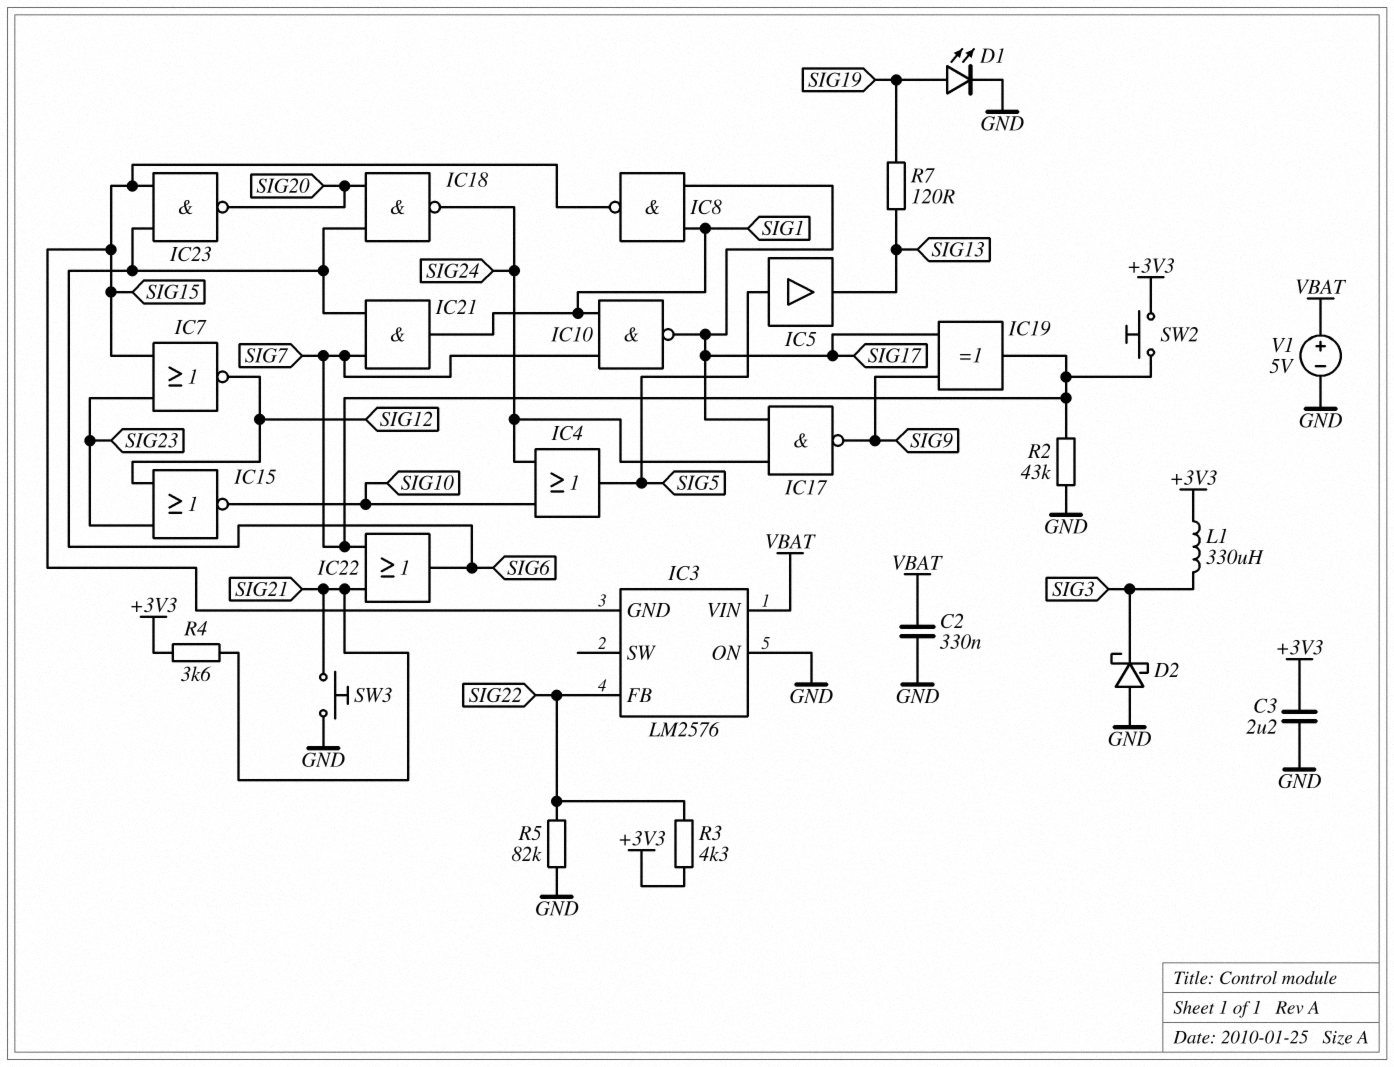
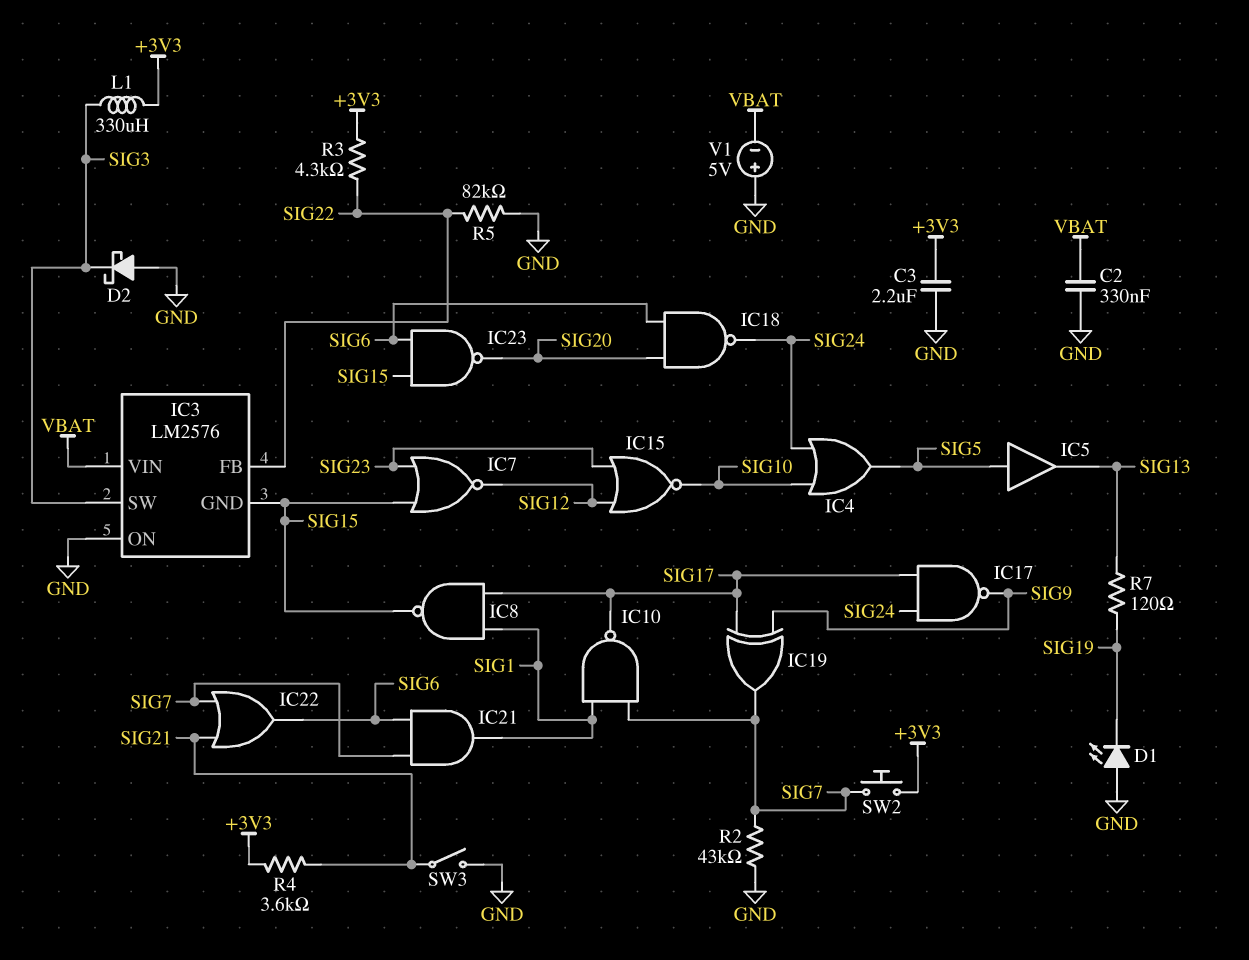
D1: LED (A SIG19, K GND) -> LED (A GND, K SIG19)
IC3 pin SW: none -> SIG3
SW3: button (GND, SIG21) -> switch (GND, SIG21)
V1: 5V (plus VBAT, minus GND) -> 5V (plus GND, minus VBAT)

